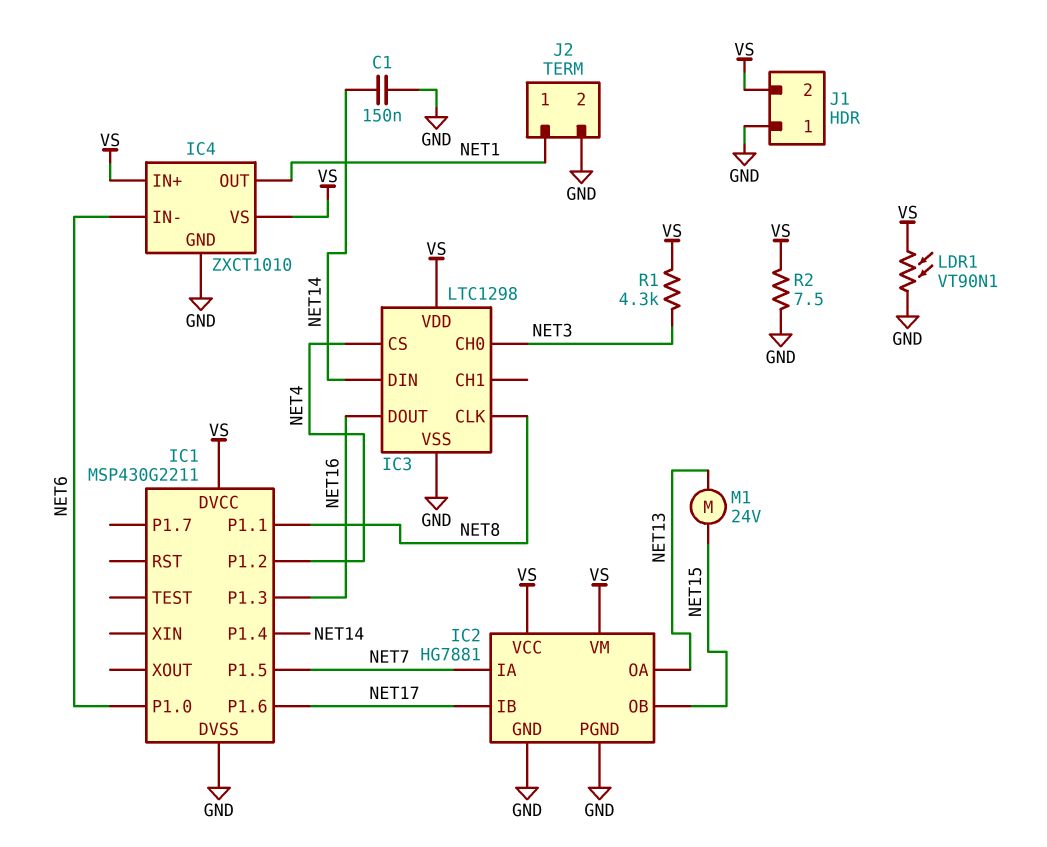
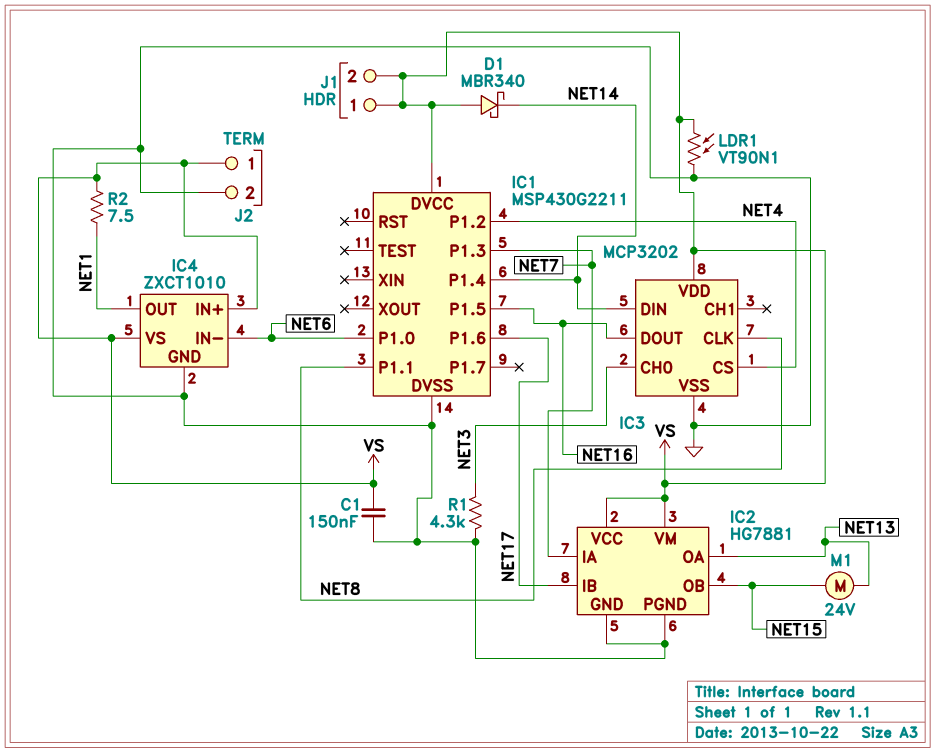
C1: 150nF (GND, NET14) -> 150nF (GND, VS)
D1: none -> schottky MBR340 (A VS, K NET14)
IC1 pin P1.3: NET16 -> NET7
IC1 pin P1.5: NET7 -> NET16
IC3: LTC1298 -> MCP3202
J1 pin 1: GND -> VS
J2 pin 1: NET1 -> VS
R1: 4.3k (NET3, VS) -> 4.3k (GND, NET3)
R2: 7.5 (GND, VS) -> 7.5 (NET1, VS)

